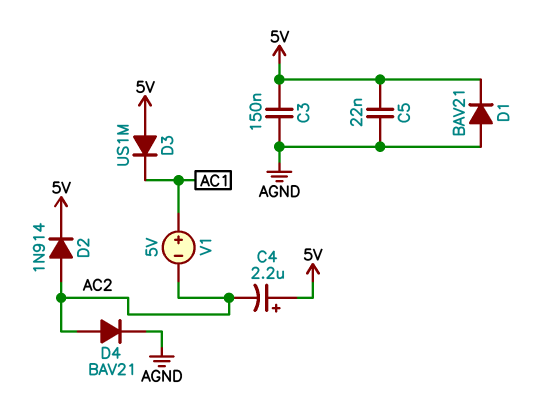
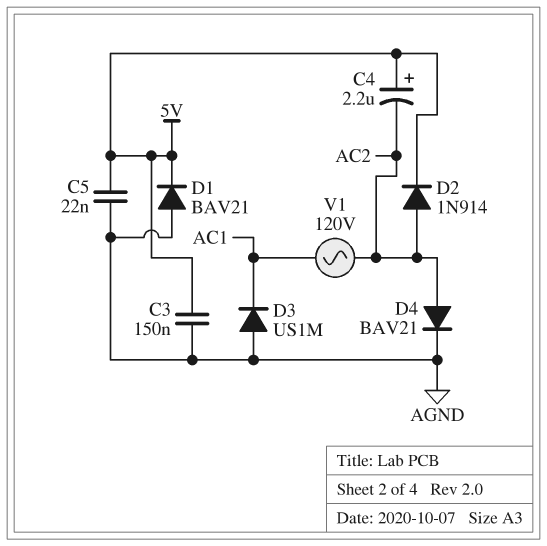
D3: diode US1M (A 5V, K AC1) -> diode US1M (A AGND, K AC1)
V1: 5V (plus AC1, minus AC2) -> AC 120V (AC1, AC2)

